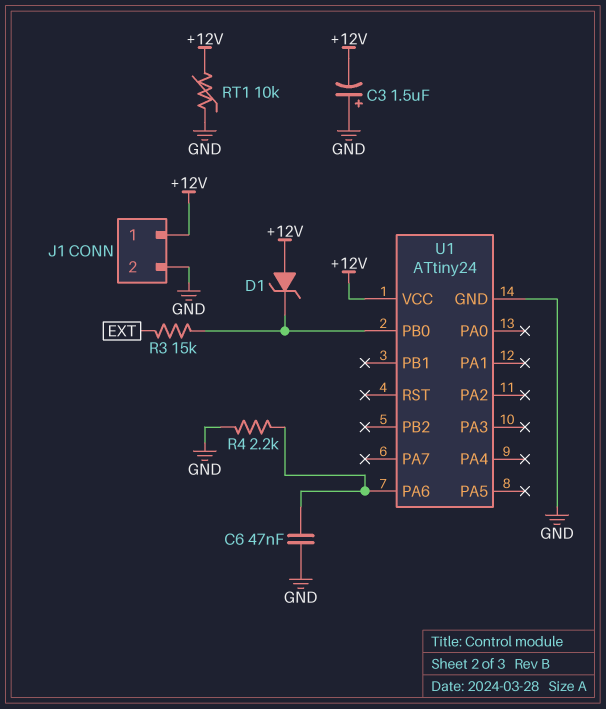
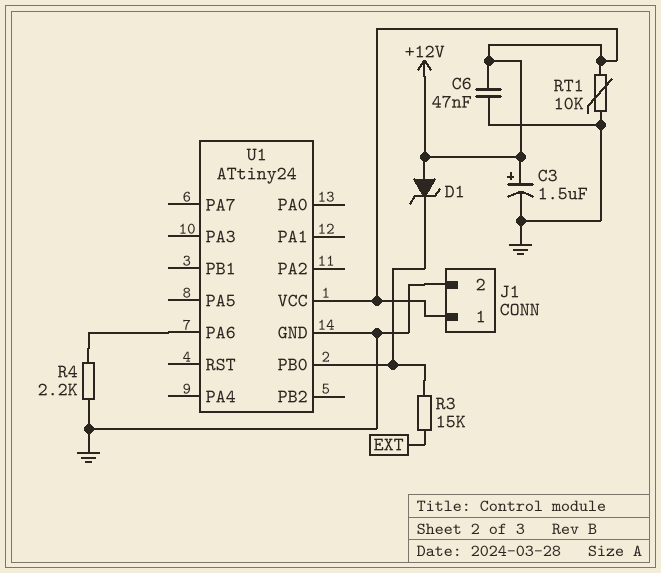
C3: 1.5uF (plus GND, minus +12V) -> 1.5uF (plus +12V, minus GND)
C6: 47nF (GND, U1/PA6) -> 47nF (+12V, GND)

